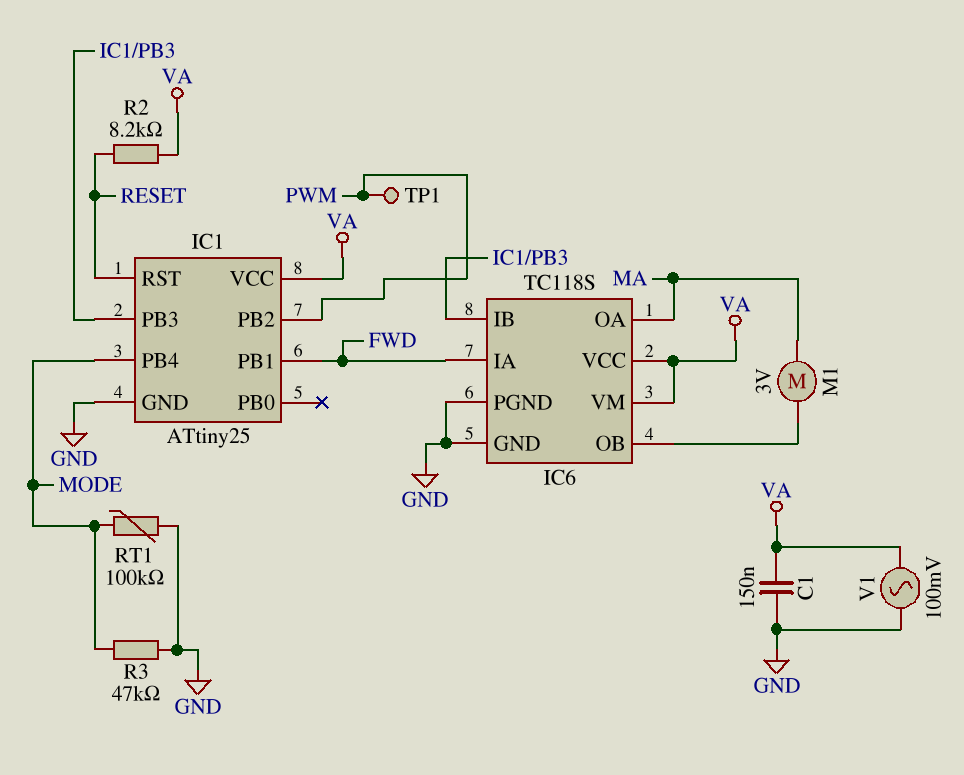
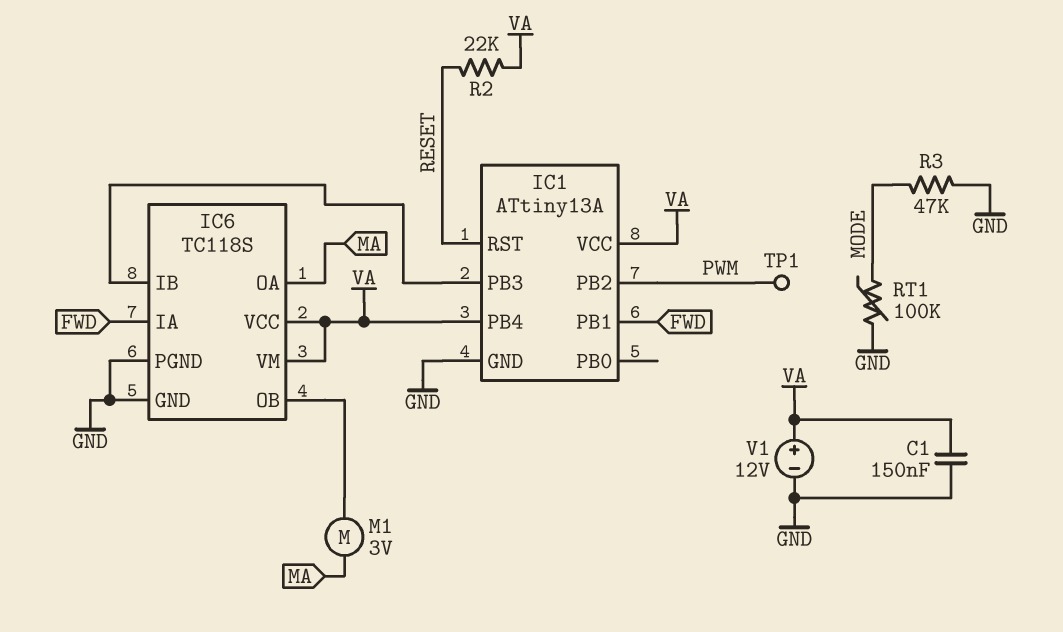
IC1: ATtiny25 -> ATtiny13A
IC1 pin PB4: MODE -> VA
R2: 8.2k (RESET, VA) -> 22k (RESET, VA)
V1: AC 100mV (GND, VA) -> 12V (plus VA, minus GND)

